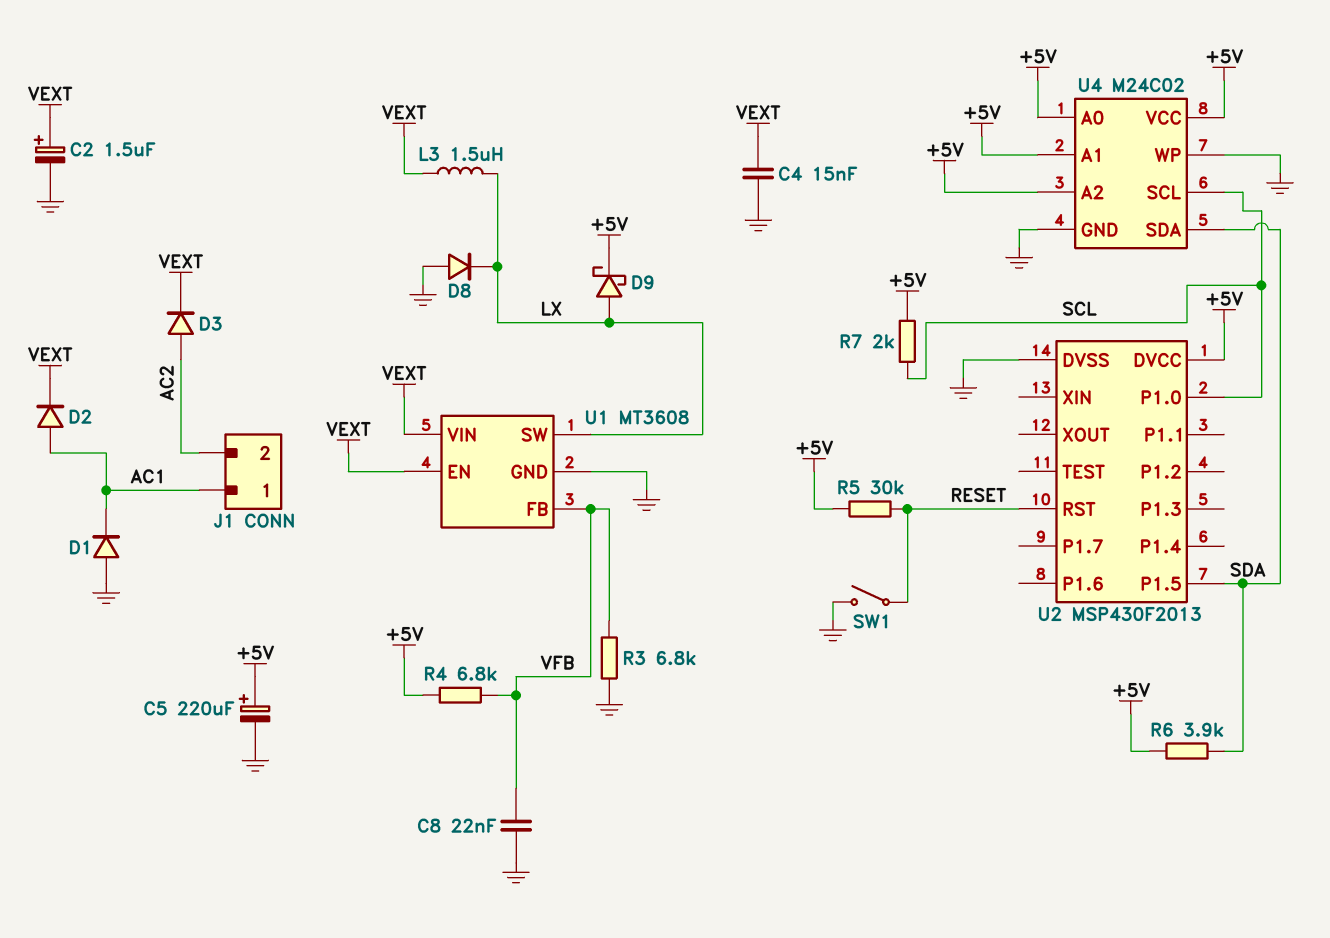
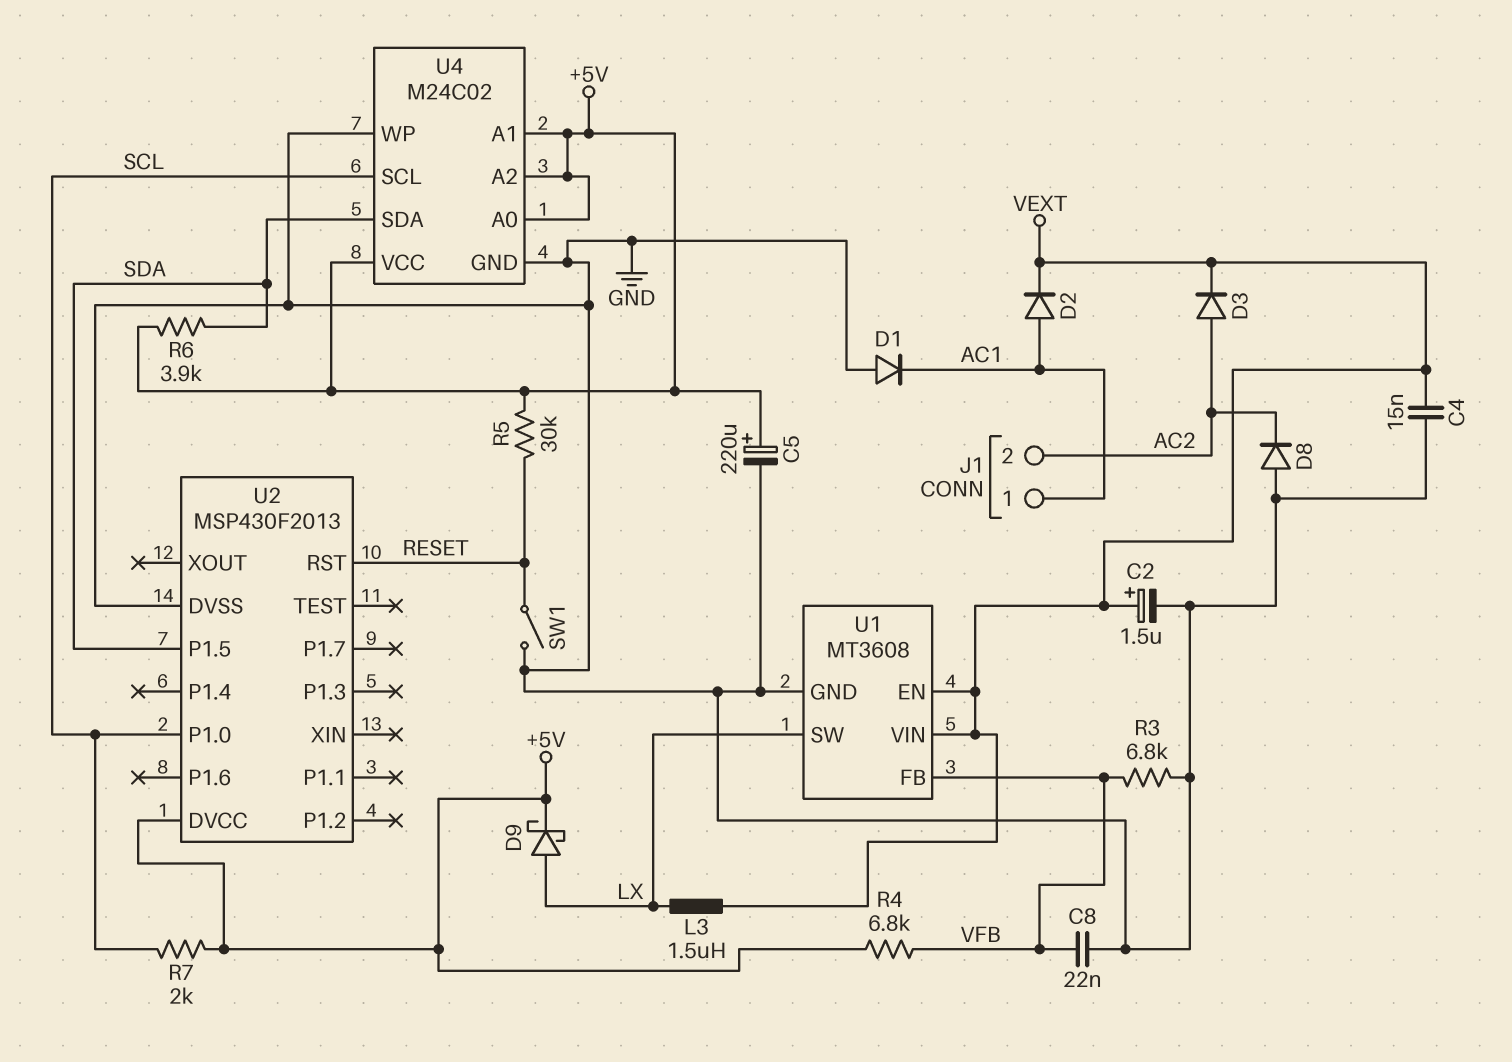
D8: diode (A GND, K LX) -> diode (A GND, K AC2)

